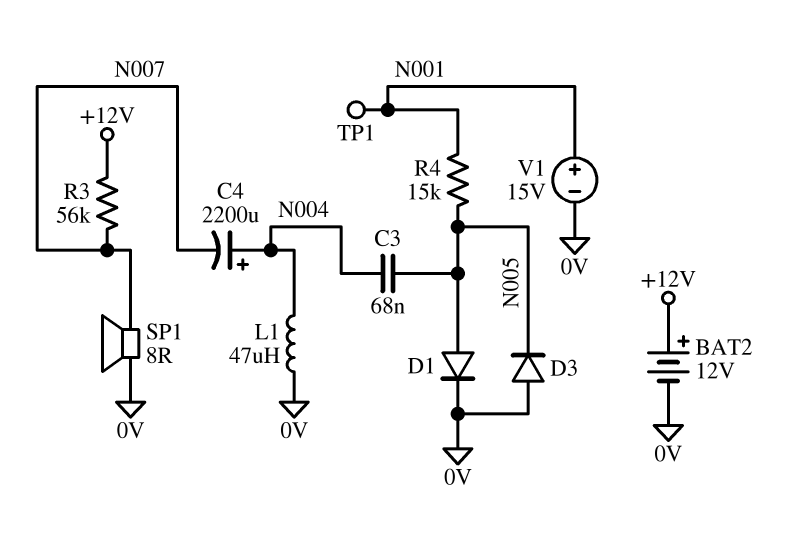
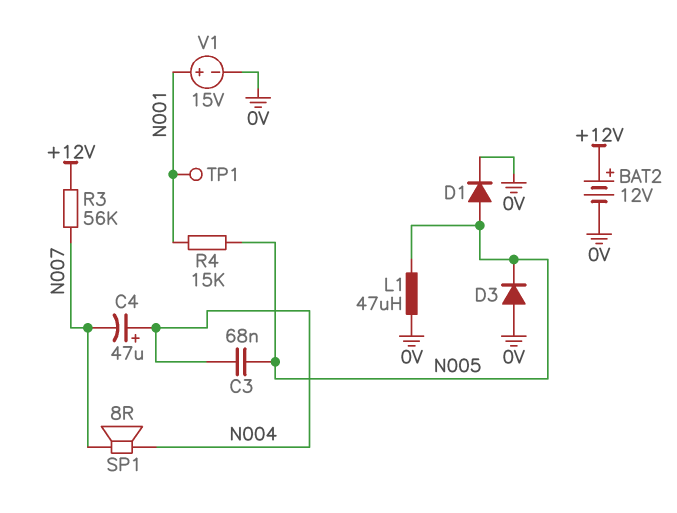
C4: 2200uF (plus N004, minus N007) -> 47uF (plus N004, minus N007)
L1: 47uH (0V, N004) -> 47uH (0V, N005)
SP1: speaker 8R (0V, N007) -> speaker 8R (N004, N007)

